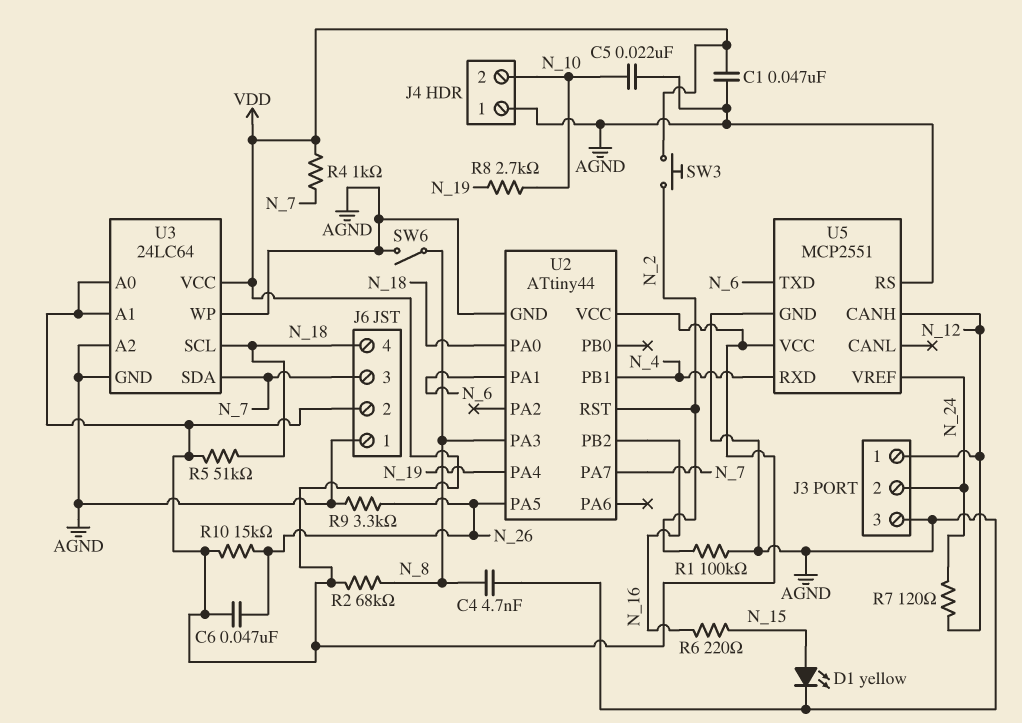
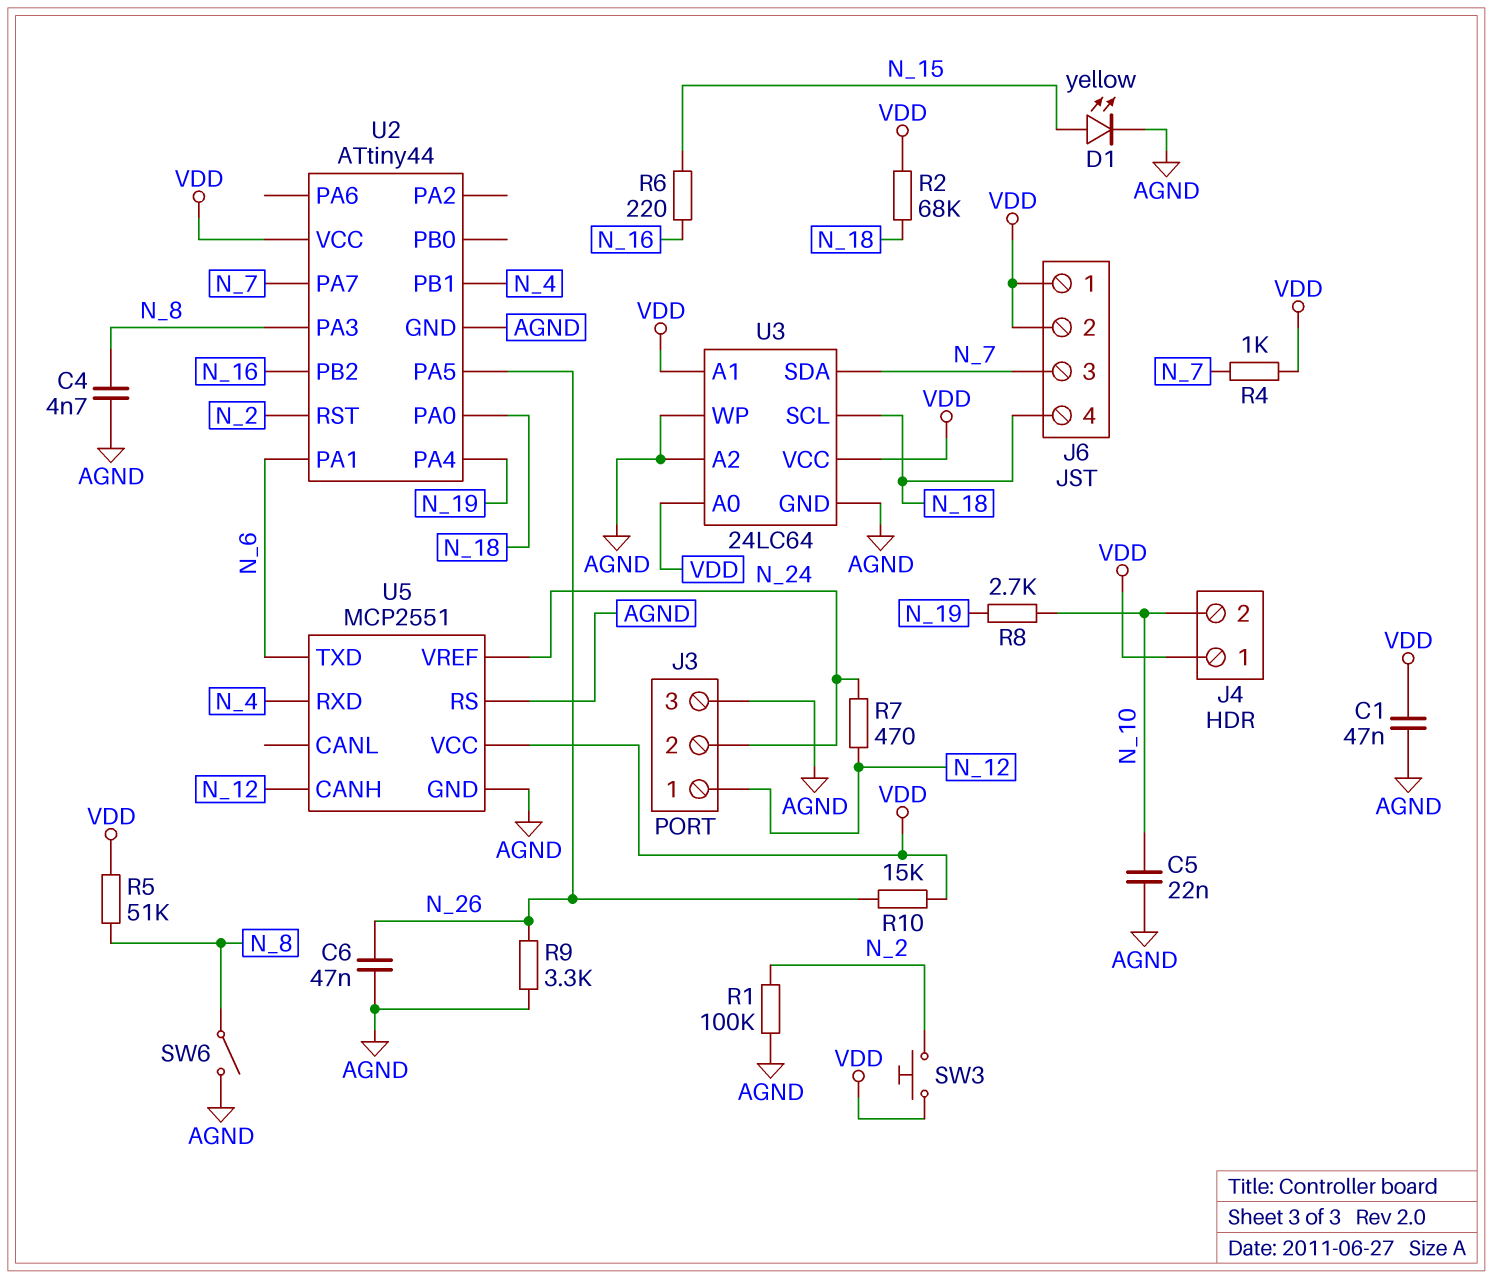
C6: 47nF (N_26, VDD) -> 47nF (AGND, N_26)
J4 pin 1: AGND -> VDD
J6 pin 1: AGND -> VDD
R2: 68k (N_8, VDD) -> 68k (N_18, VDD)
R5: 51k (N_18, VDD) -> 51k (N_8, VDD)
R7: 120 (N_12, N_24) -> 470 (N_12, N_24)

